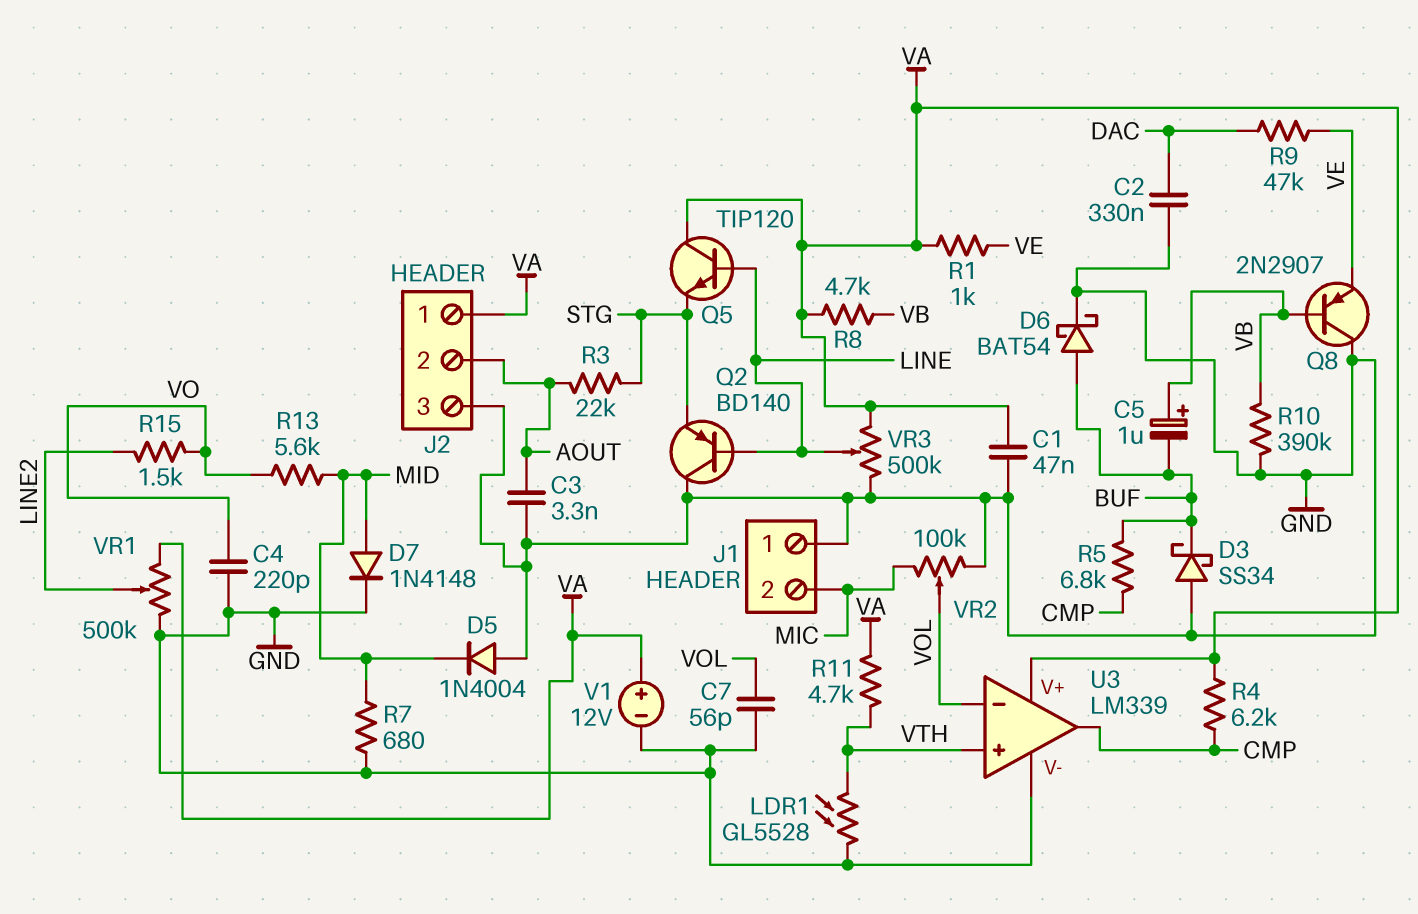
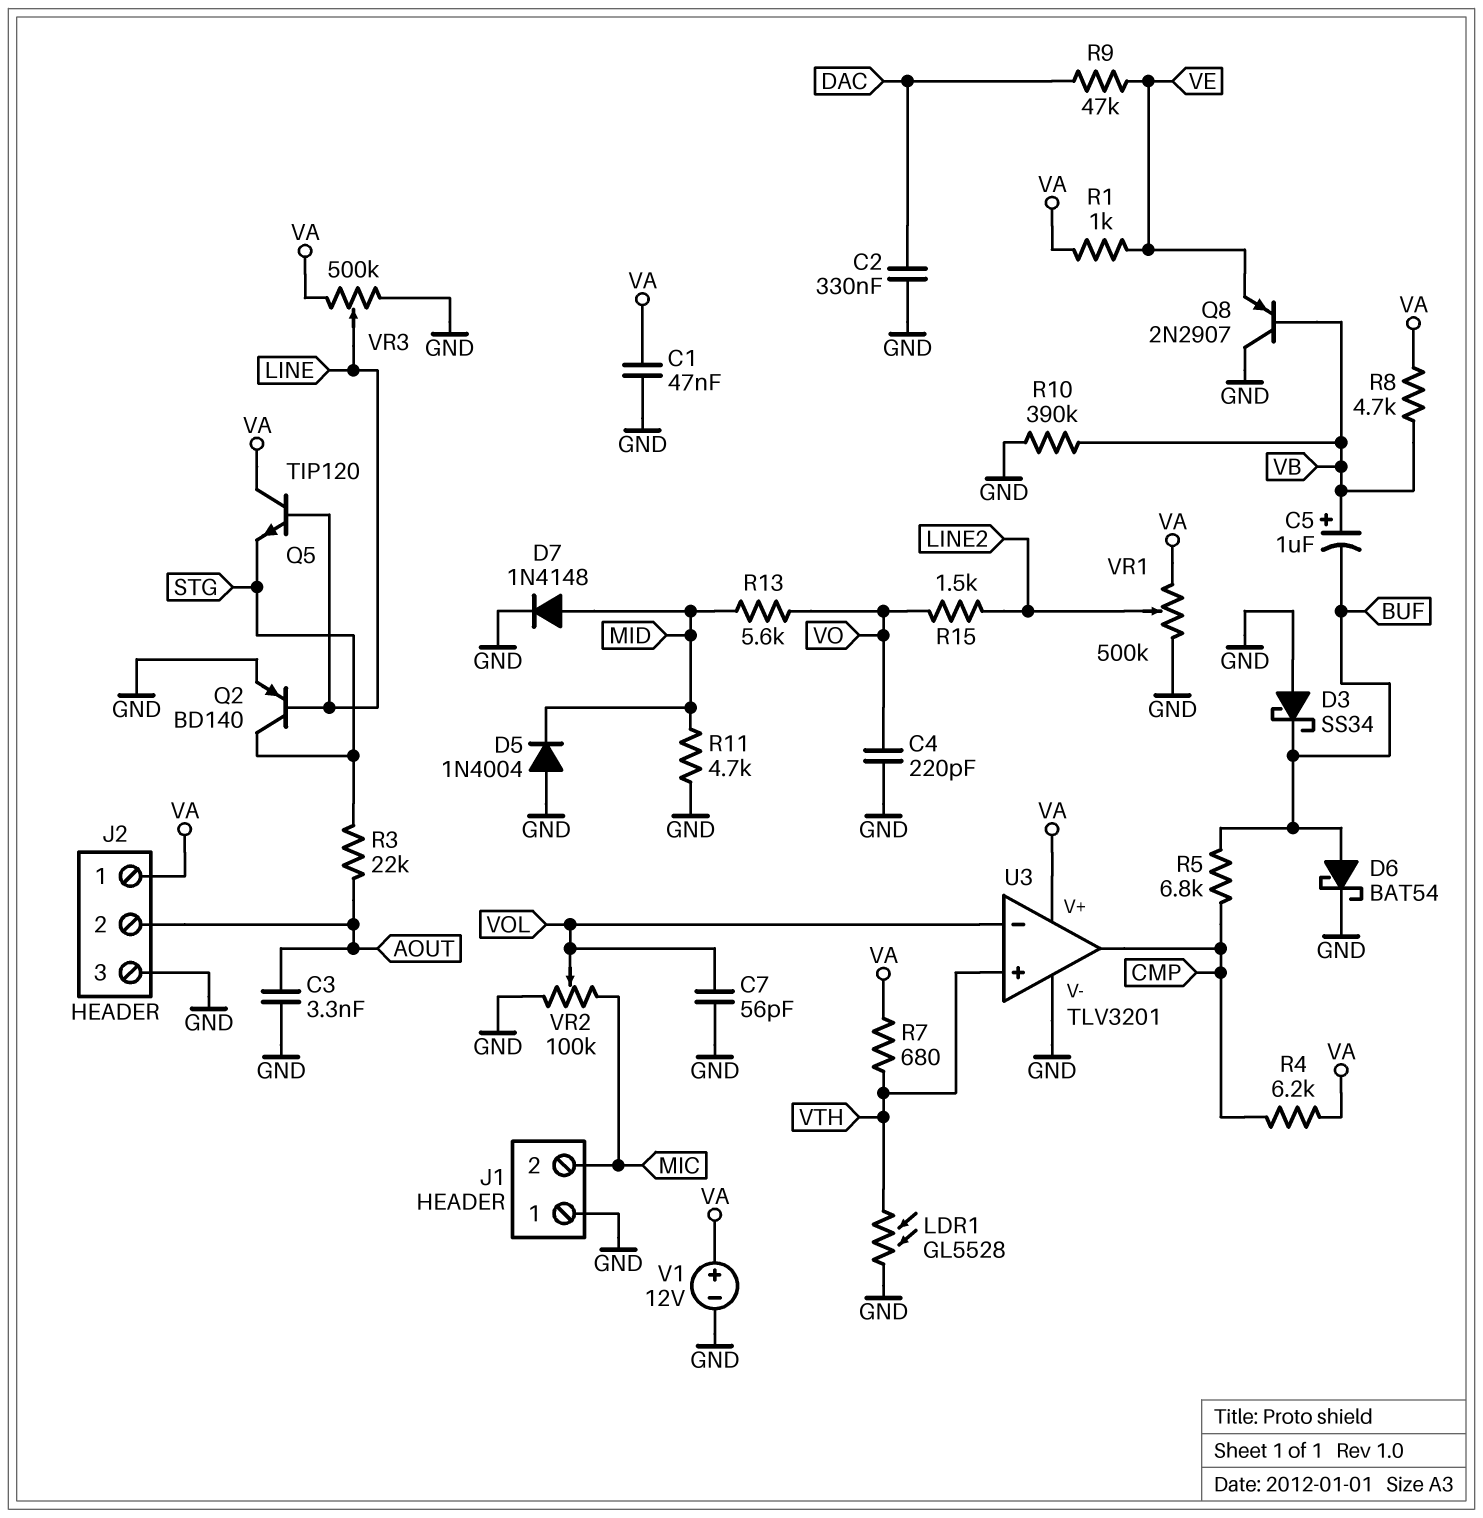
Q2: PNP BD140 (B LINE, C GND, E STG) -> PNP BD140 (B LINE, C STG, E GND)
R7: 680 (GND, MID) -> 680 (VA, VTH)
R11: 4.7k (VA, VTH) -> 4.7k (GND, MID)
U3: LM339 -> TLV3201

